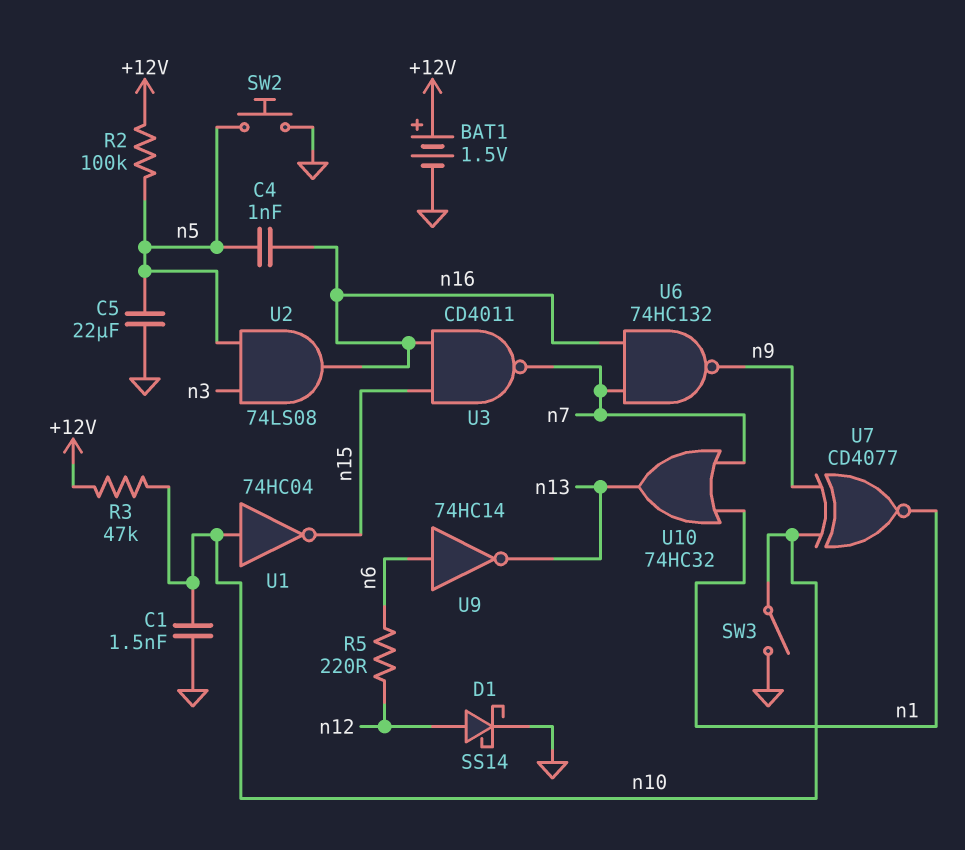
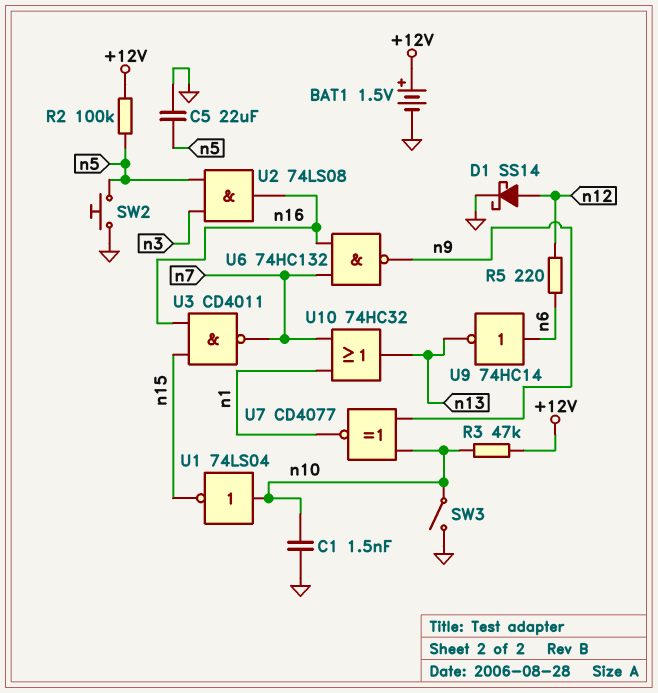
C4: 1nF (n5, n16) -> none
U1: NOT 74HC04 (in n10, out n15) -> NOT 74LS04 (in n10, out n15)

